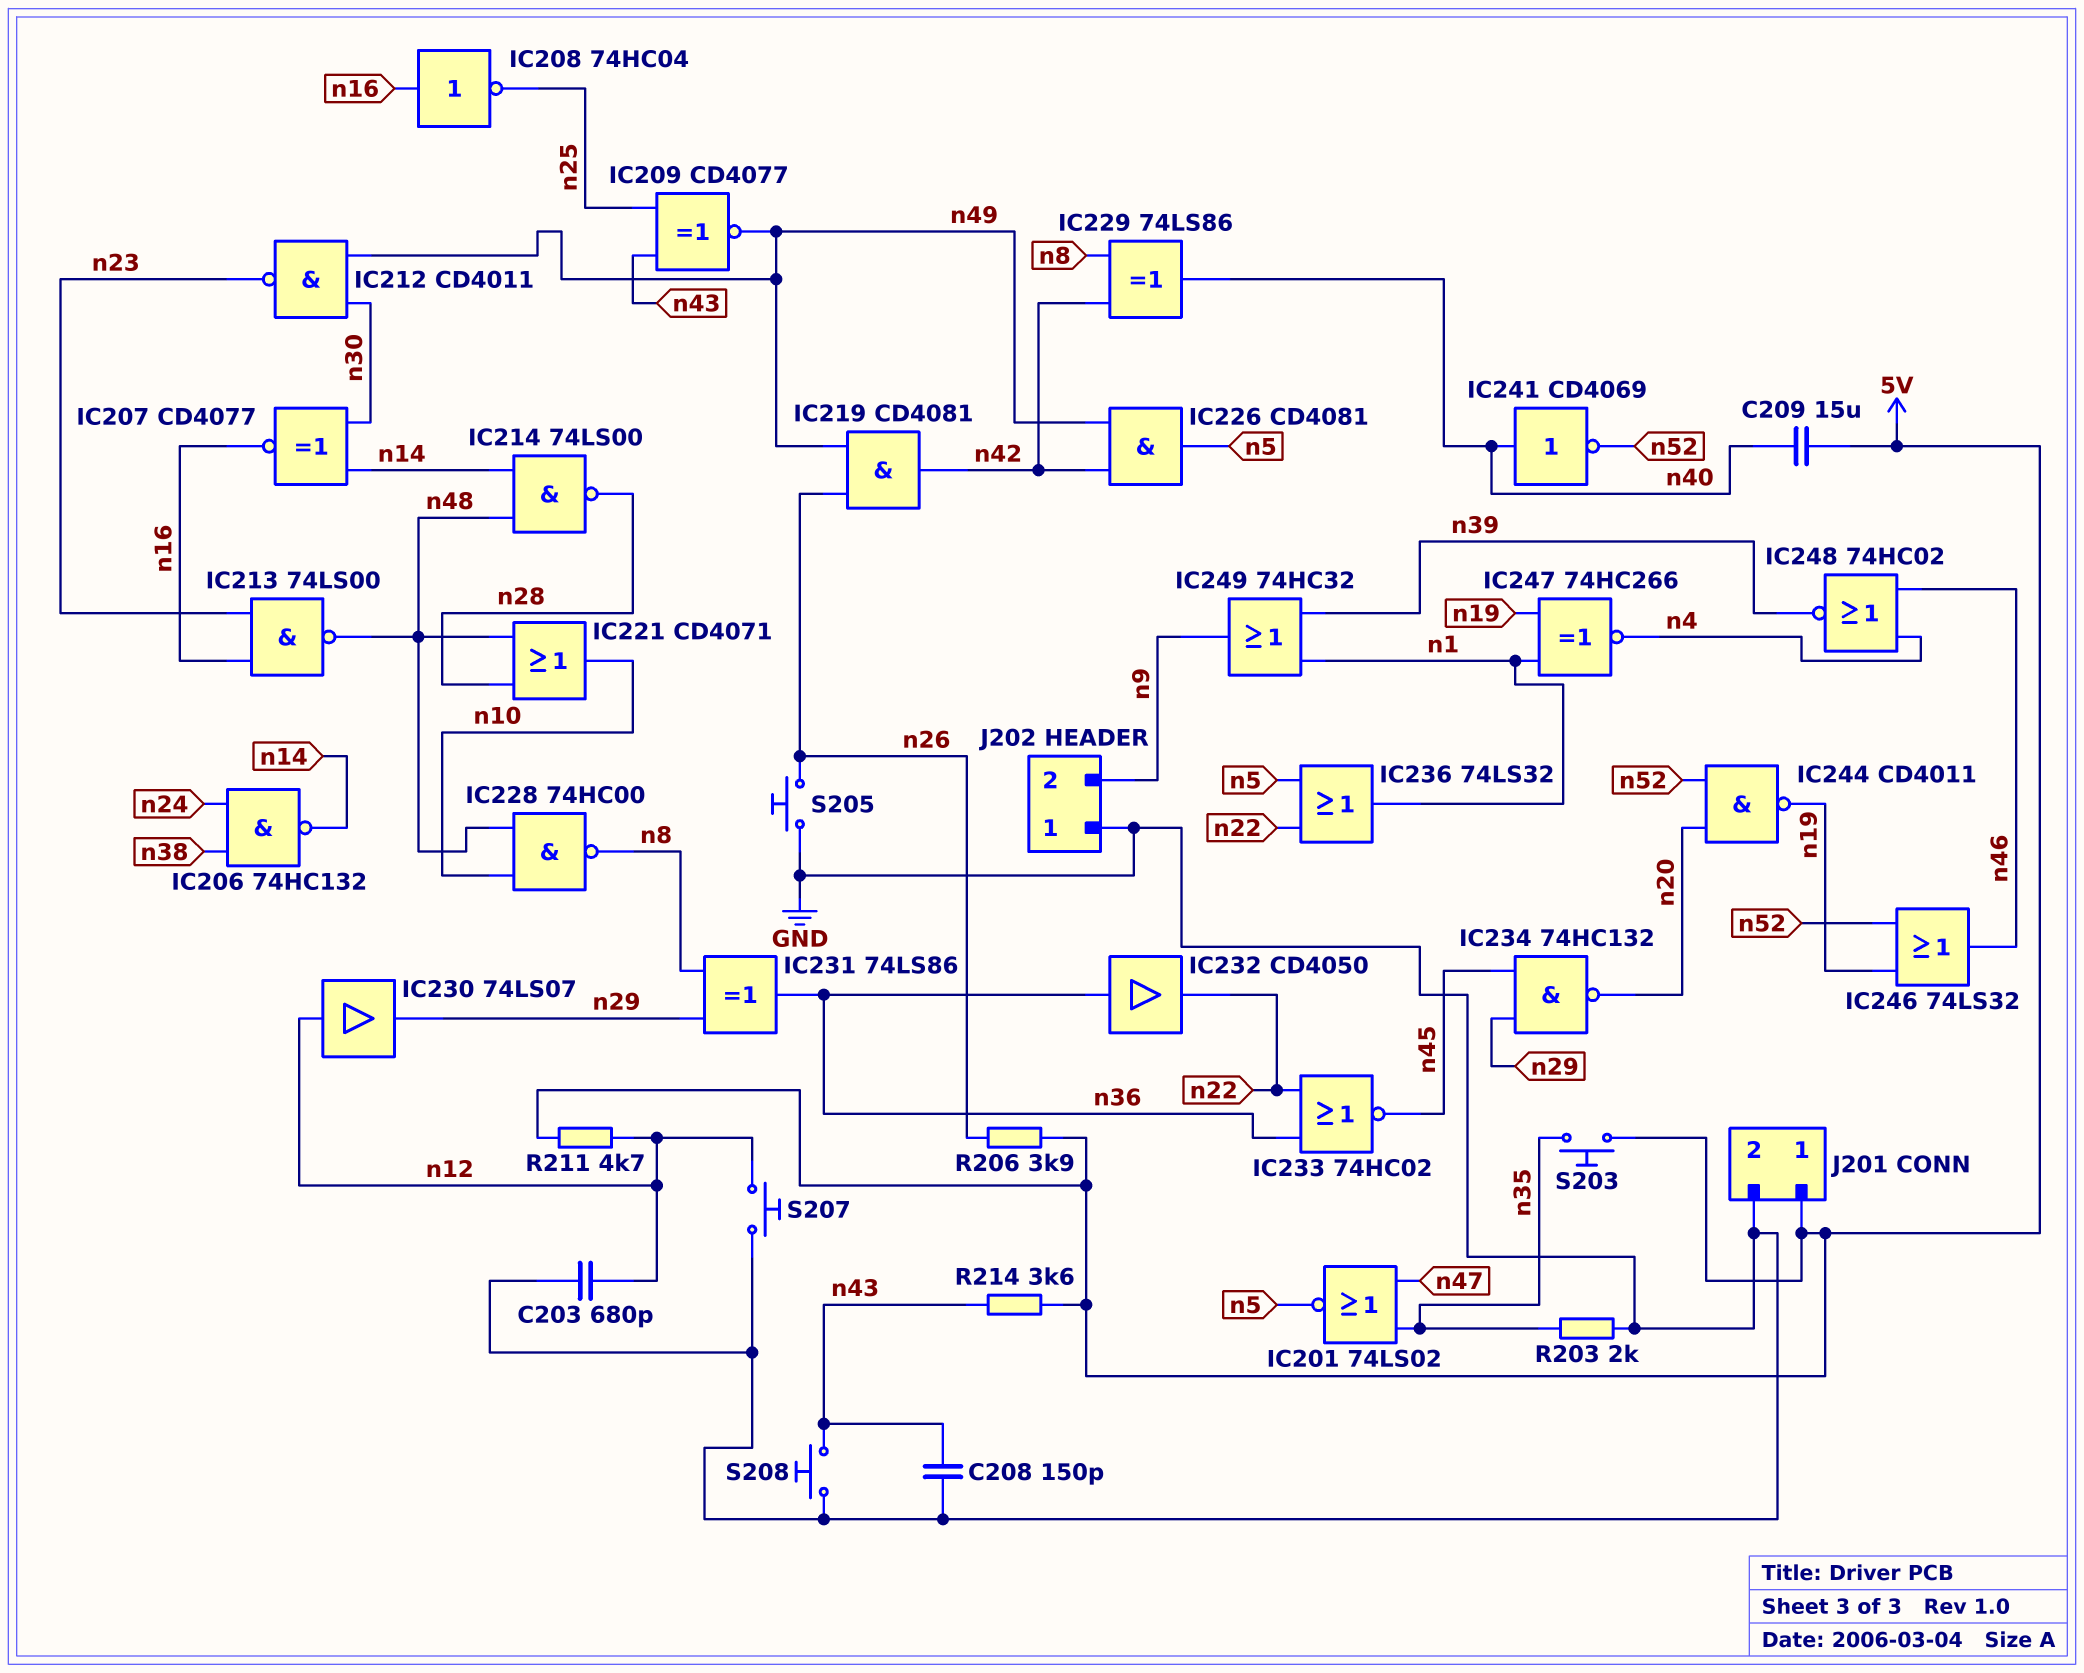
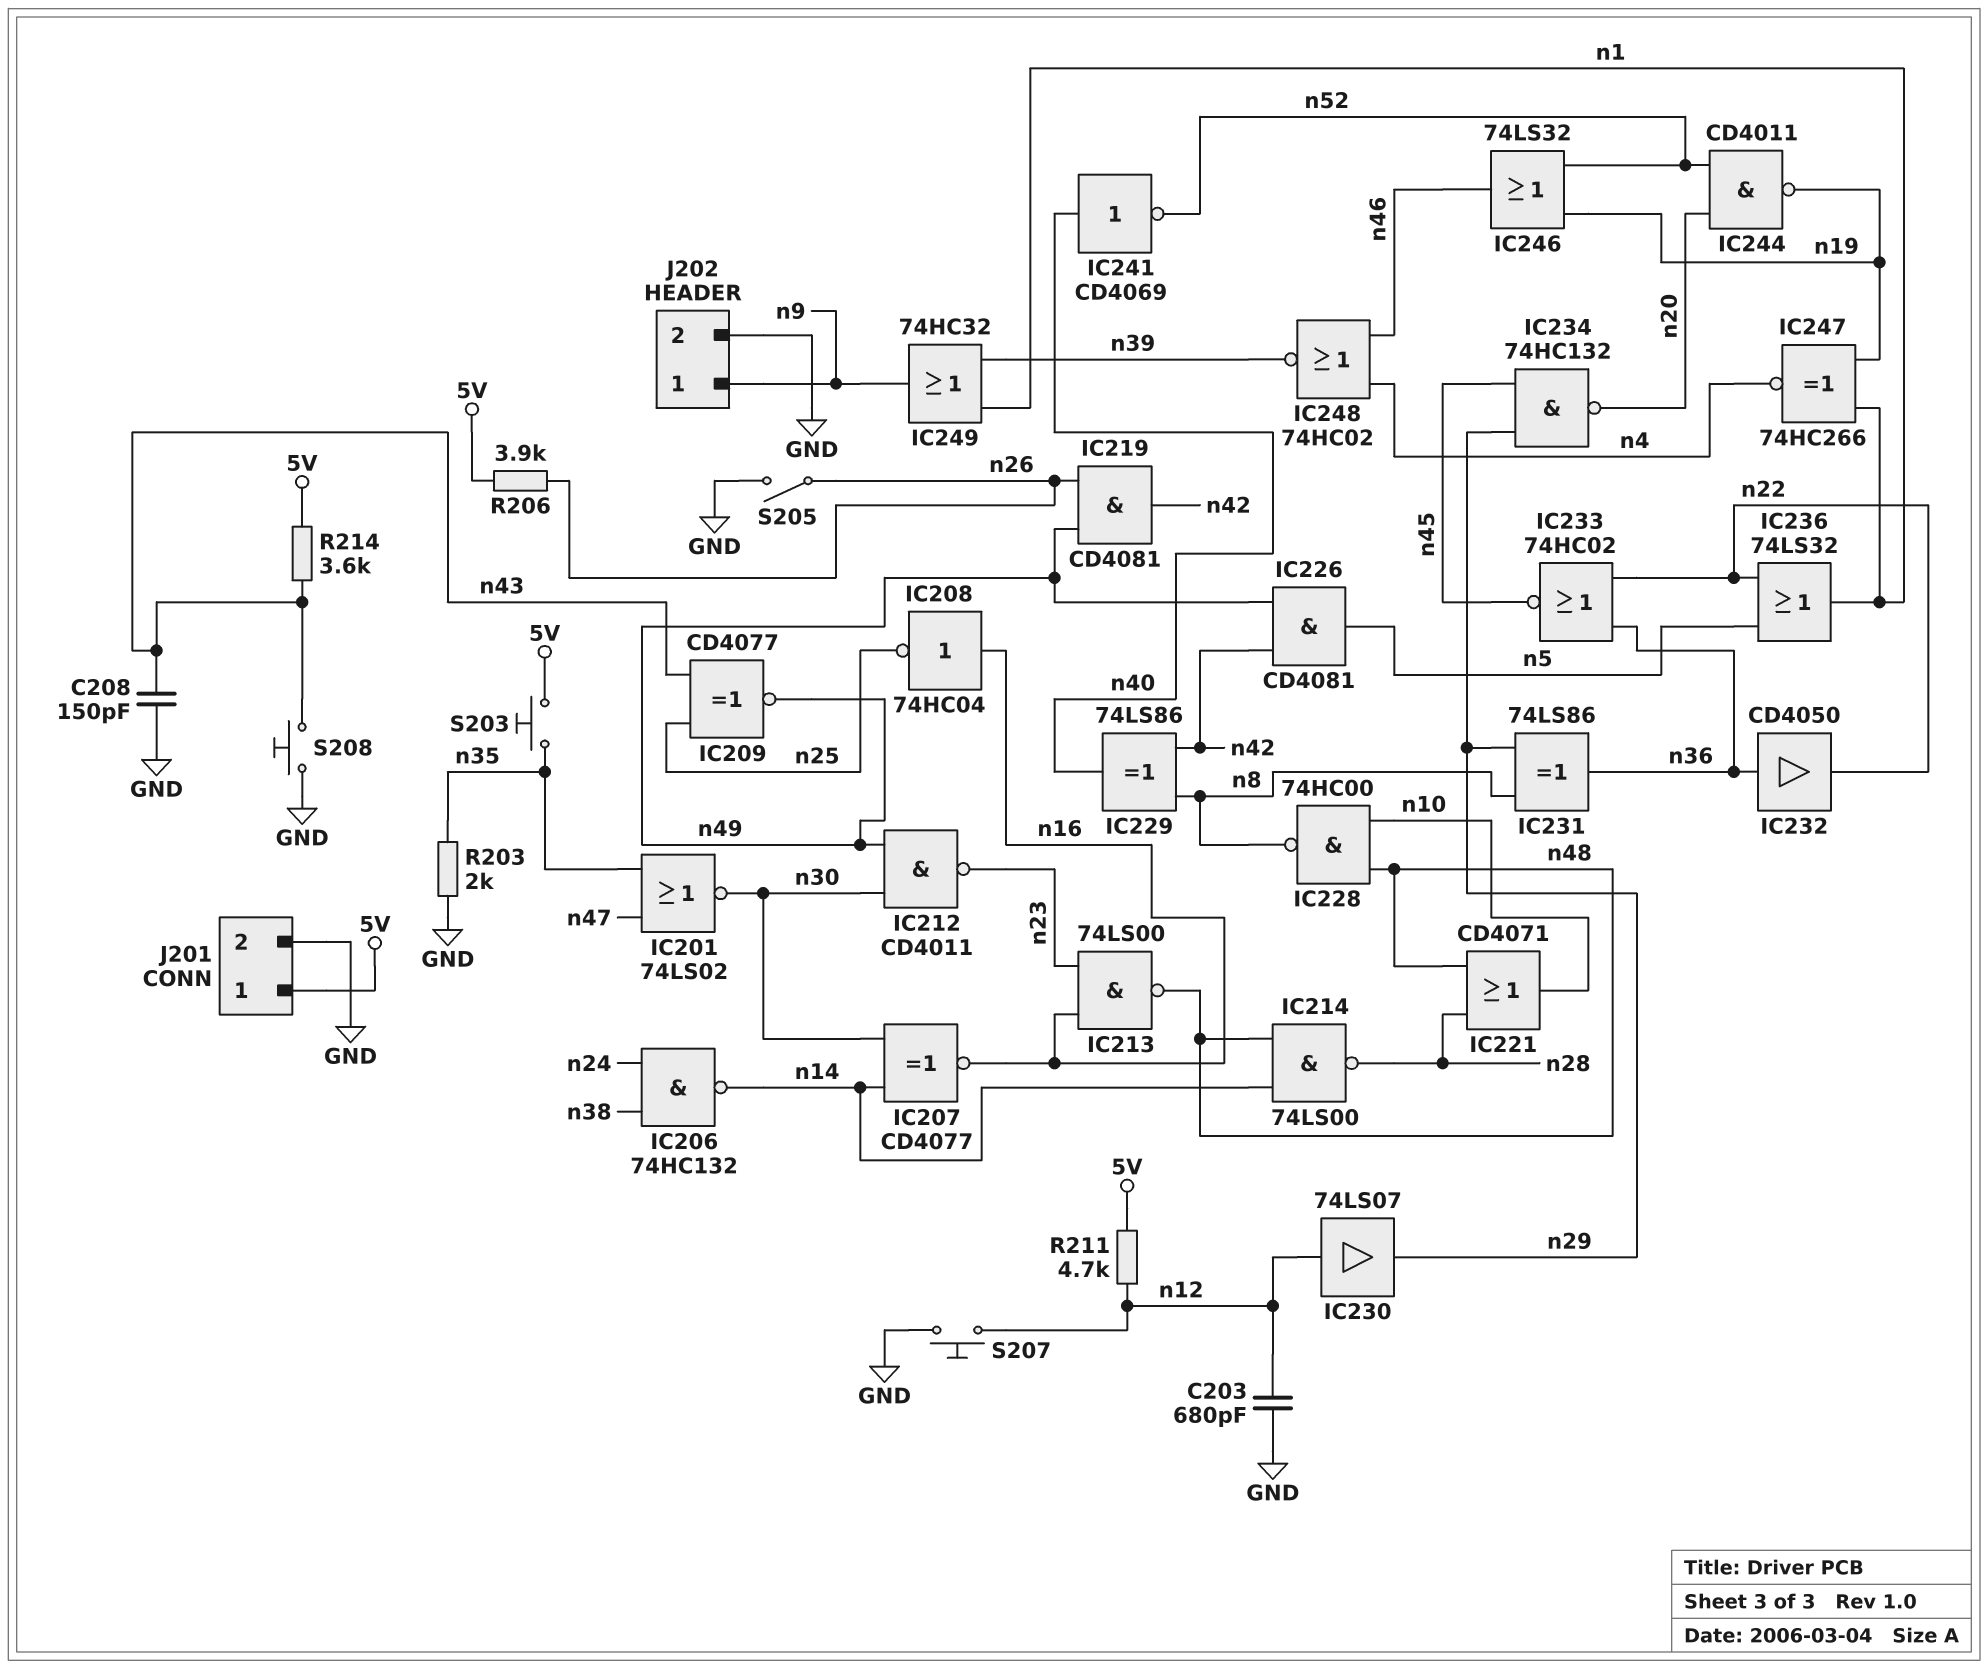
C209: 15uF (5V, n40) -> none
IC201: NOR 74LS02 (in n35, in n47, out n5) -> NOR 74LS02 (in n35, in n47, out n30)
J202 pin 1: GND -> n9
J202 pin 2: n9 -> GND
S205: button (GND, n26) -> switch (GND, n26)

